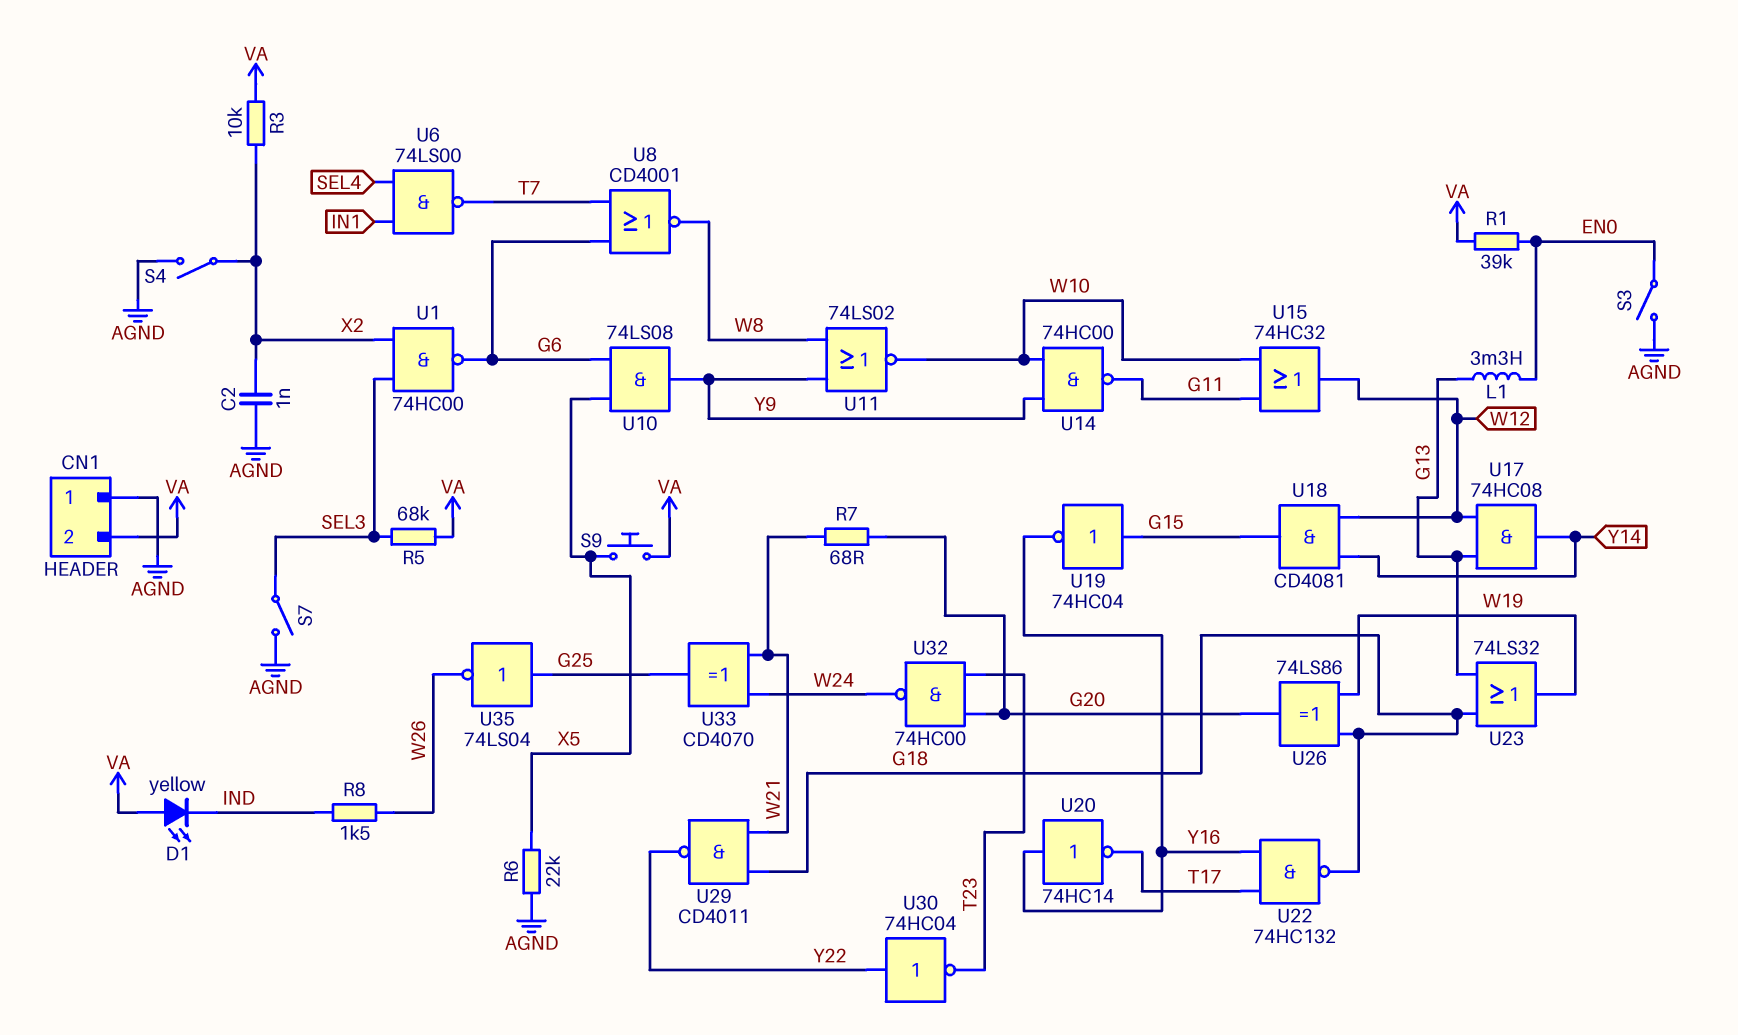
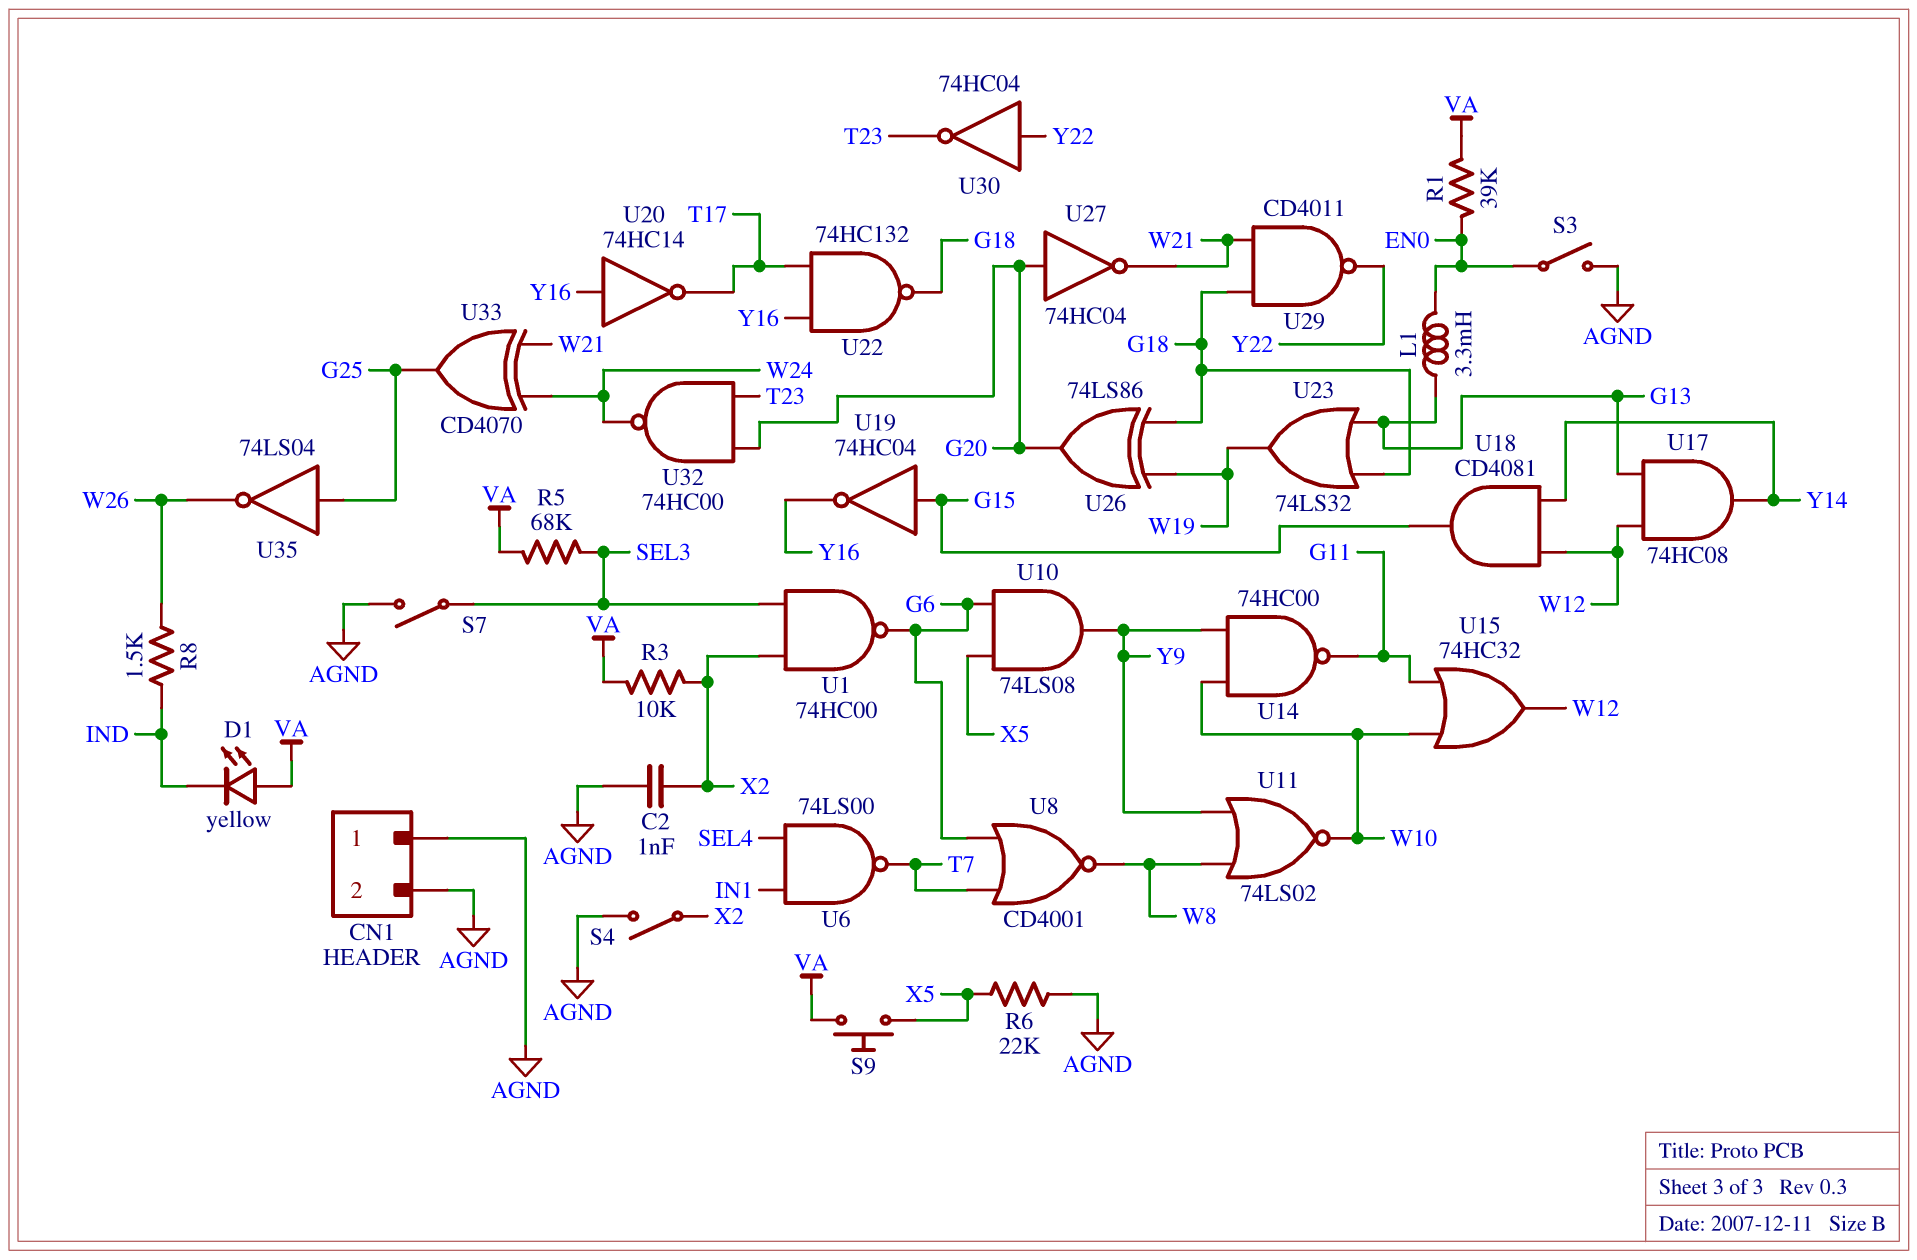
CN1 pin 2: VA -> AGND
R7: 68 (G20, W21) -> none
U27: none -> NOT 74HC04 (in G20, out W21)

